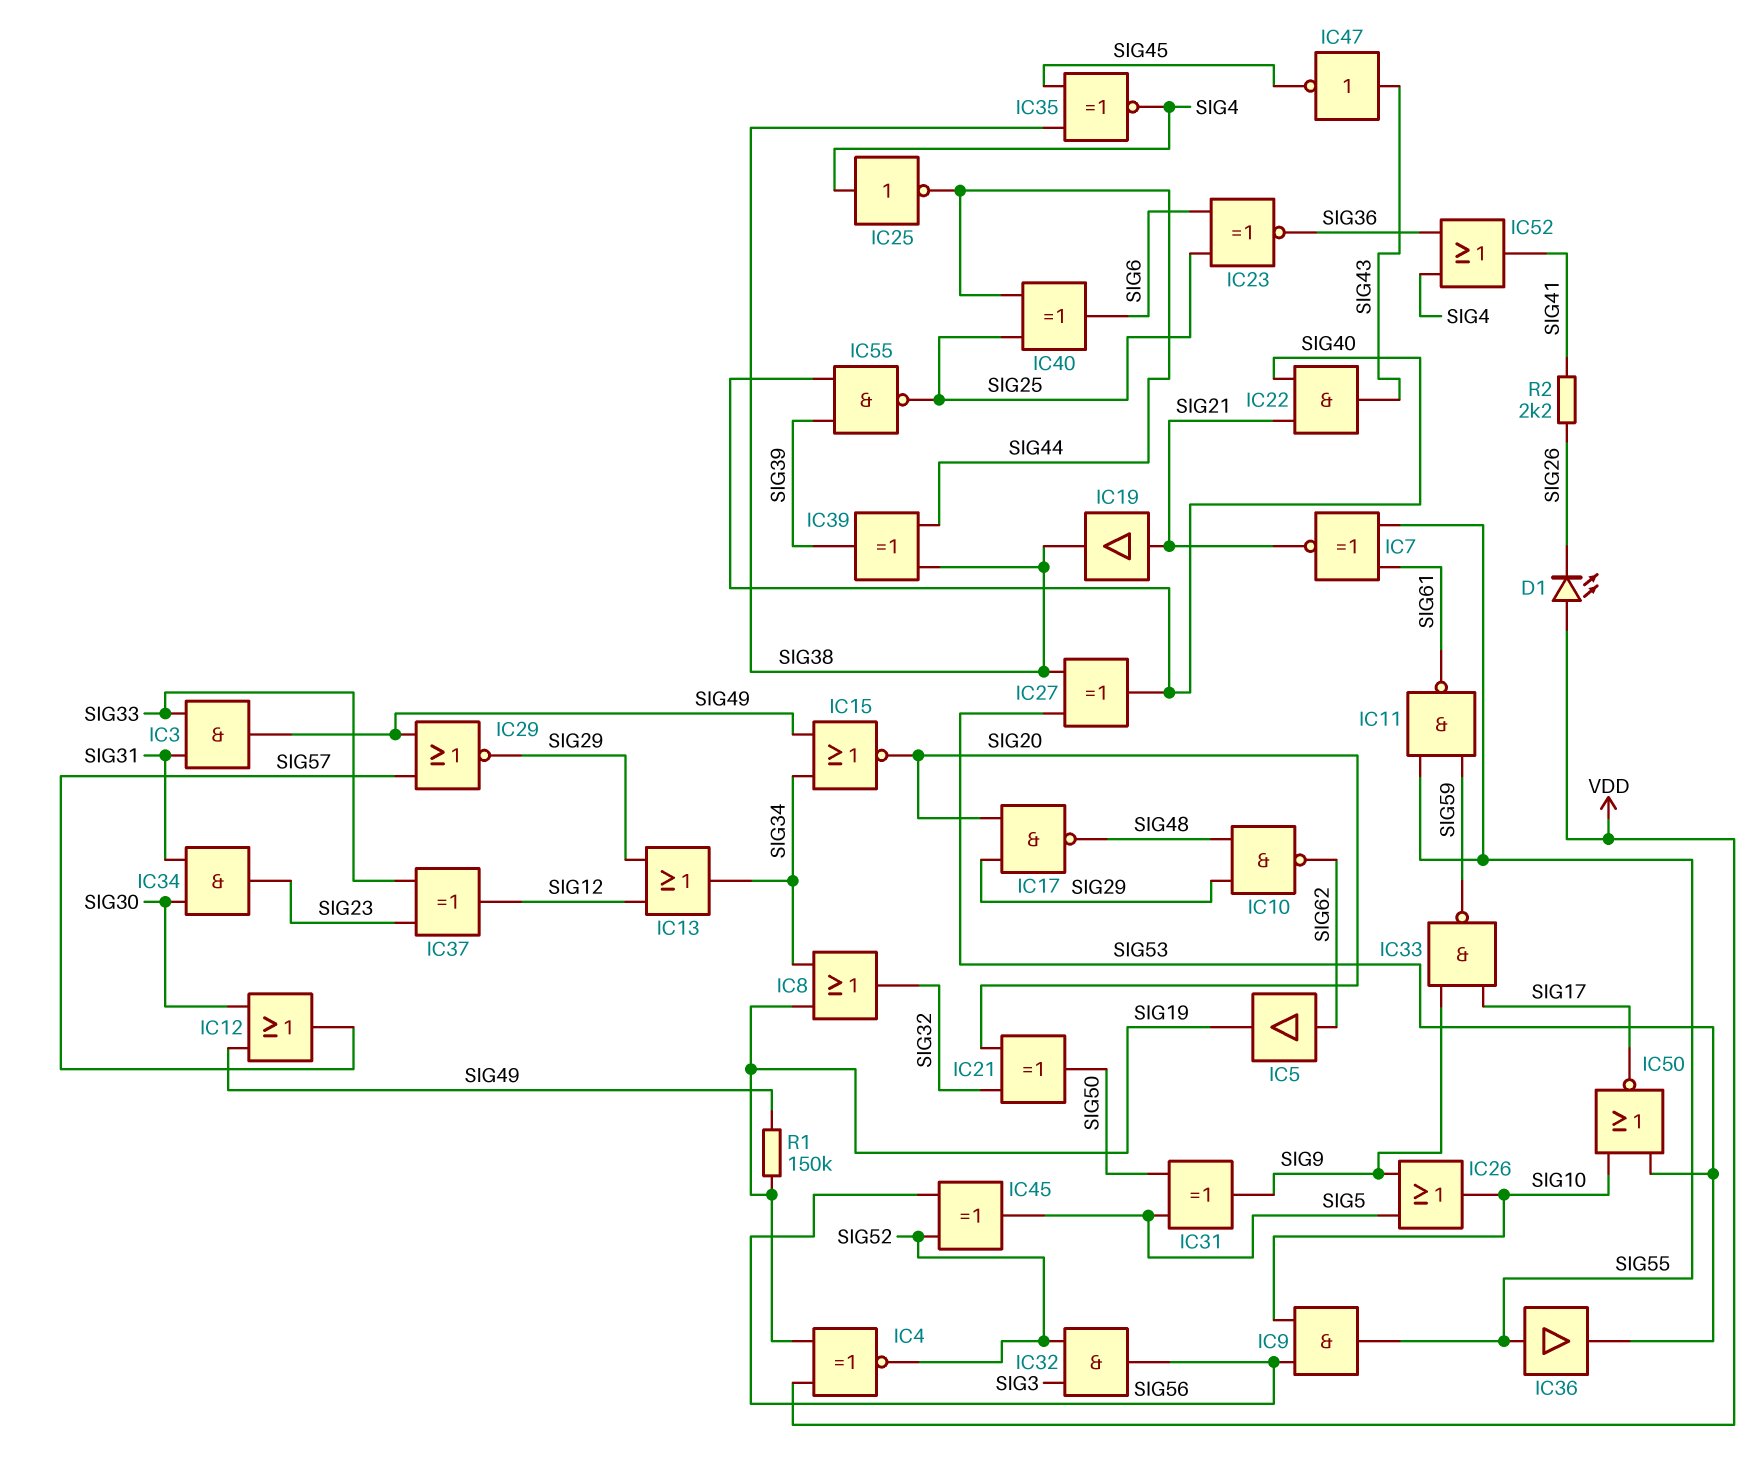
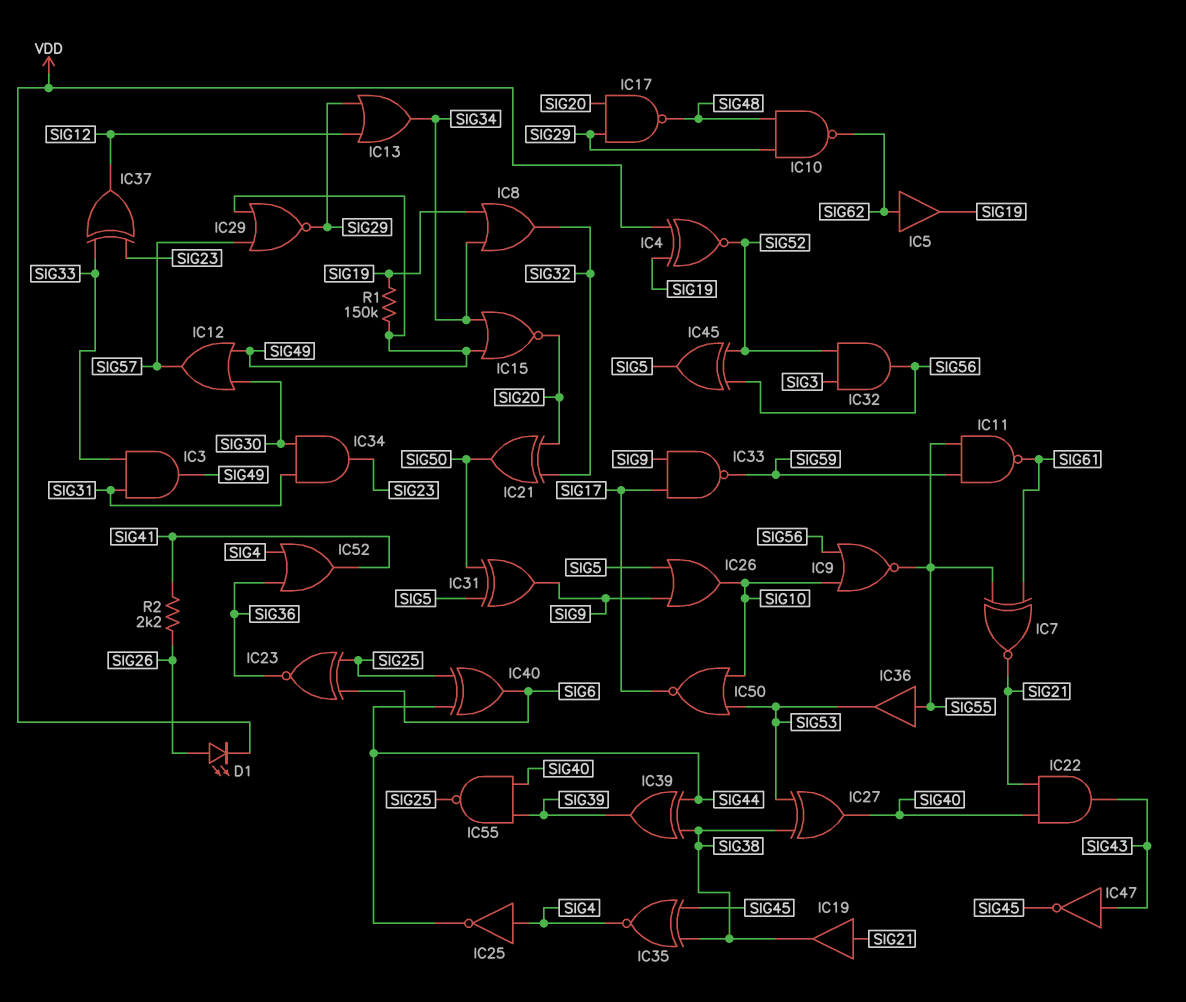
D1: LED (A VDD, K SIG26) -> LED (A SIG26, K VDD)
IC9: AND (in SIG10, in SIG56, out SIG55) -> NOR (in SIG10, in SIG56, out SIG55)

